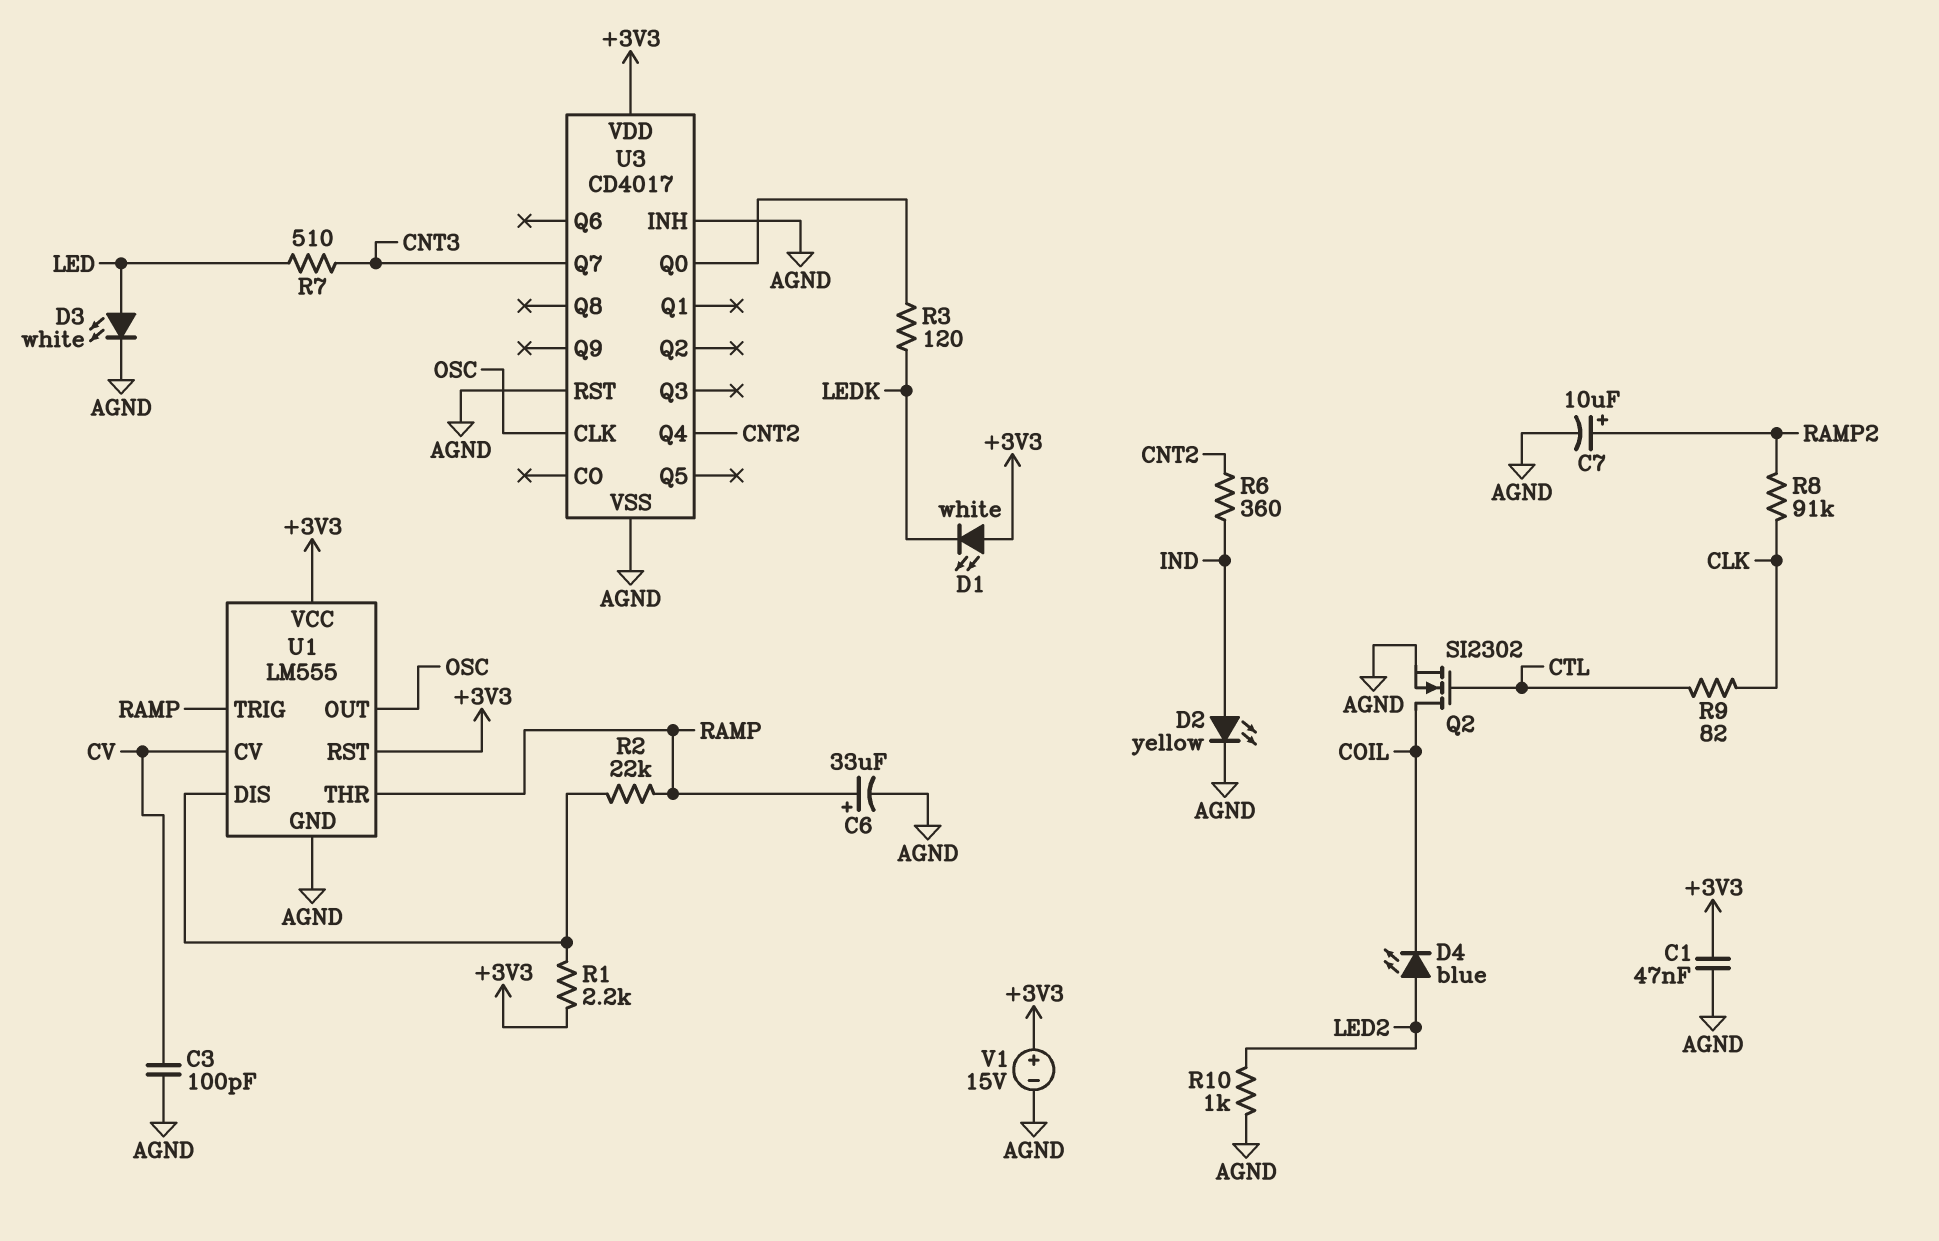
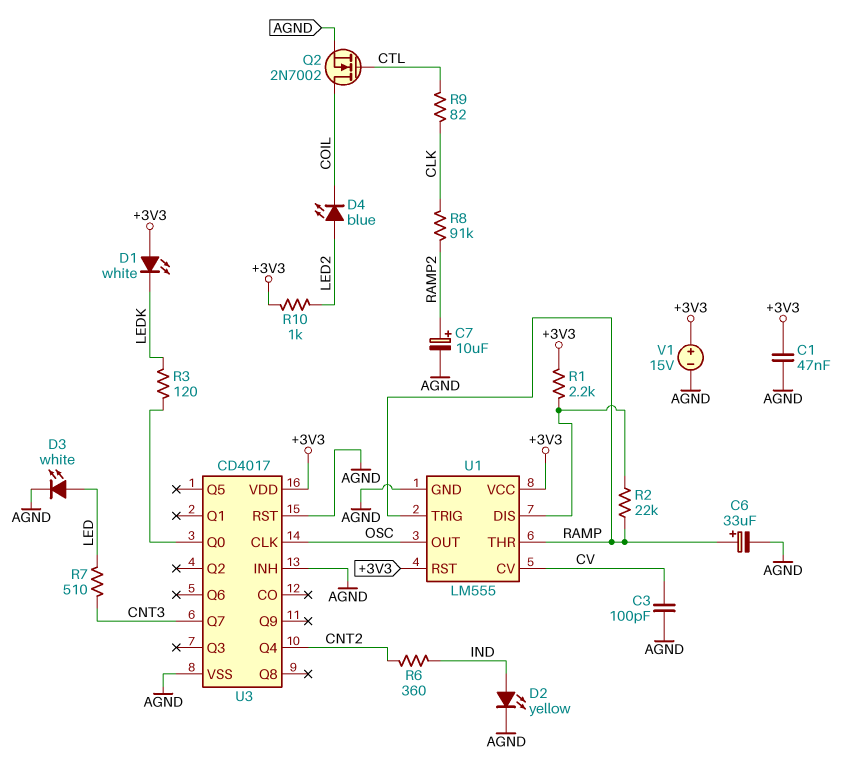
Q2: NMOS SI2302 (G CTL, D COIL, S AGND) -> NMOS 2N7002 (G CTL, D COIL, S AGND)
R10: 1k (AGND, LED2) -> 1k (+3V3, LED2)

